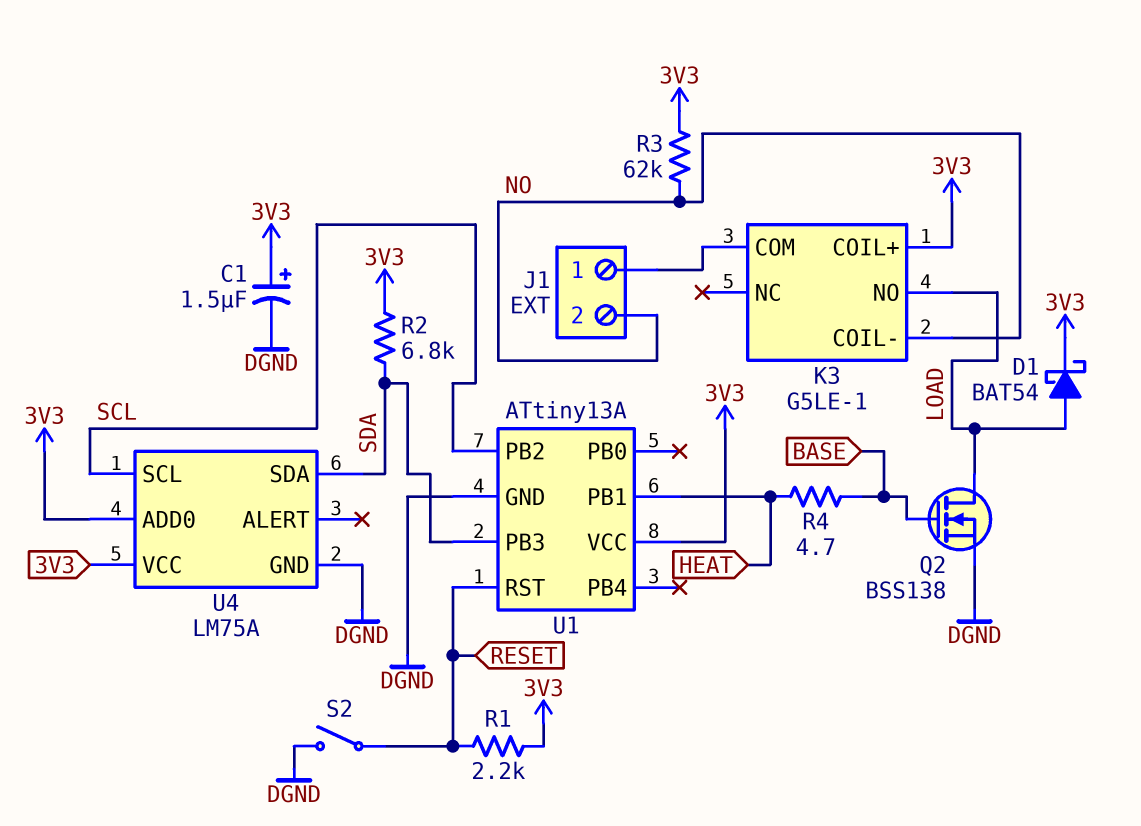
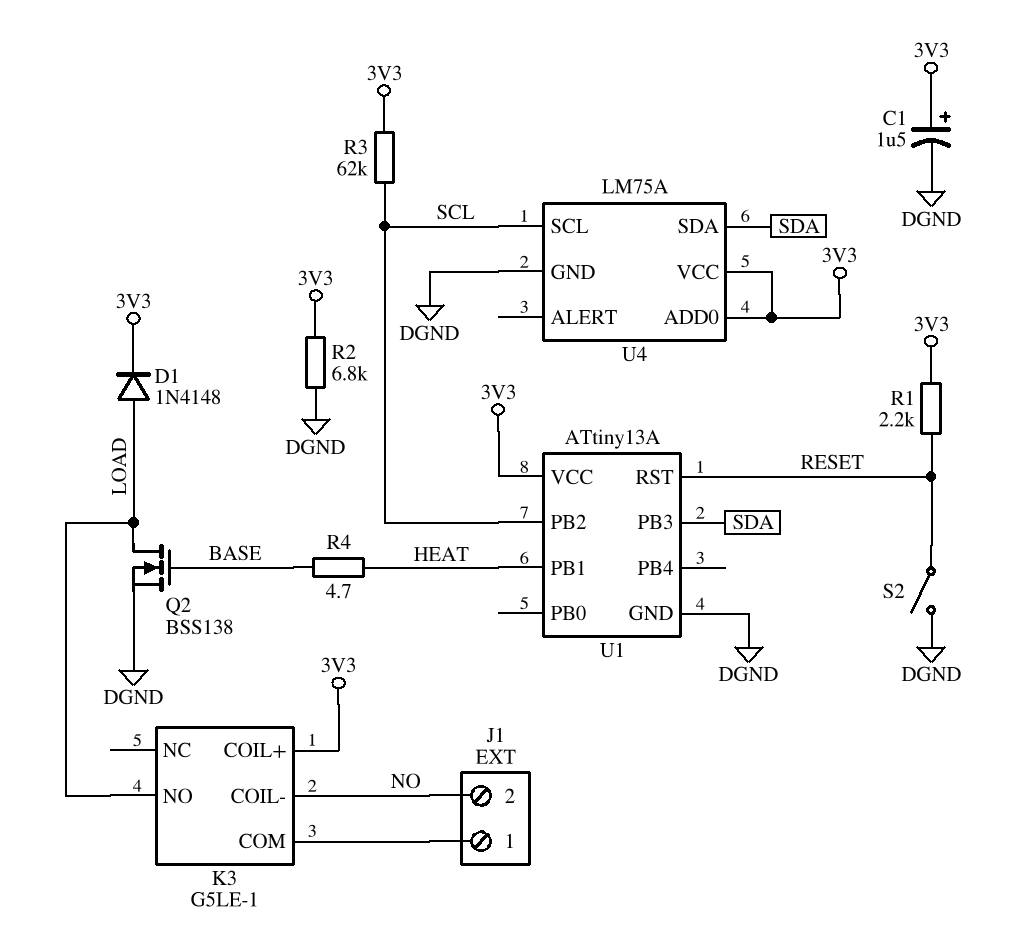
D1: schottky BAT54 (A LOAD, K 3V3) -> diode 1N4148 (A LOAD, K 3V3)
R2: 6.8k (3V3, SDA) -> 6.8k (3V3, DGND)
R3: 62k (3V3, NO) -> 62k (3V3, SCL)

